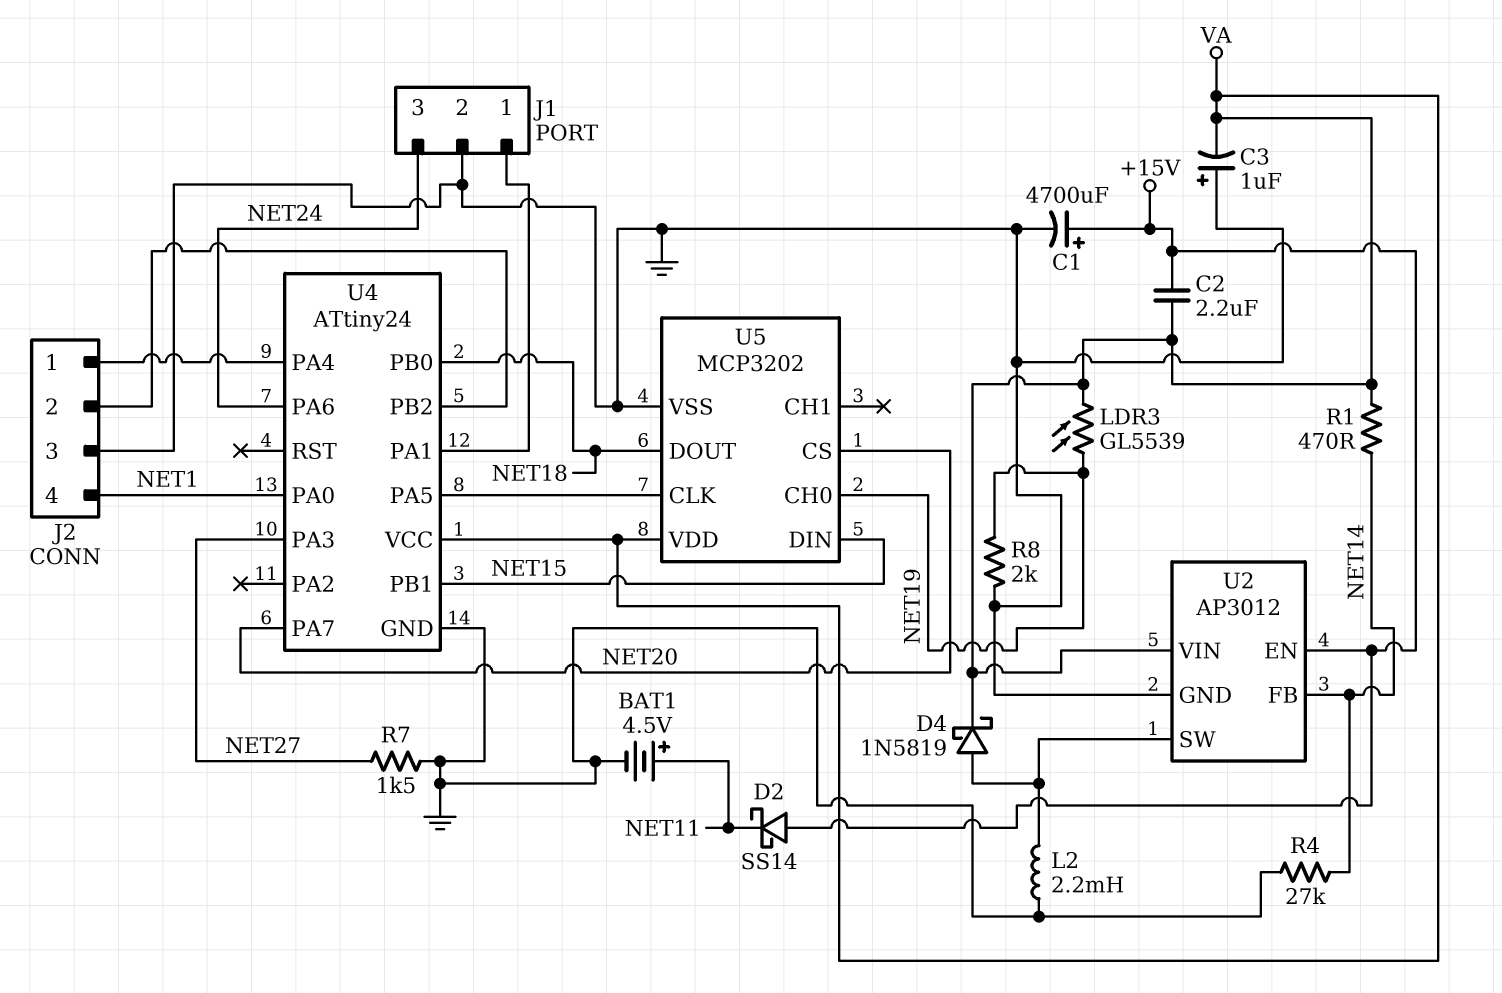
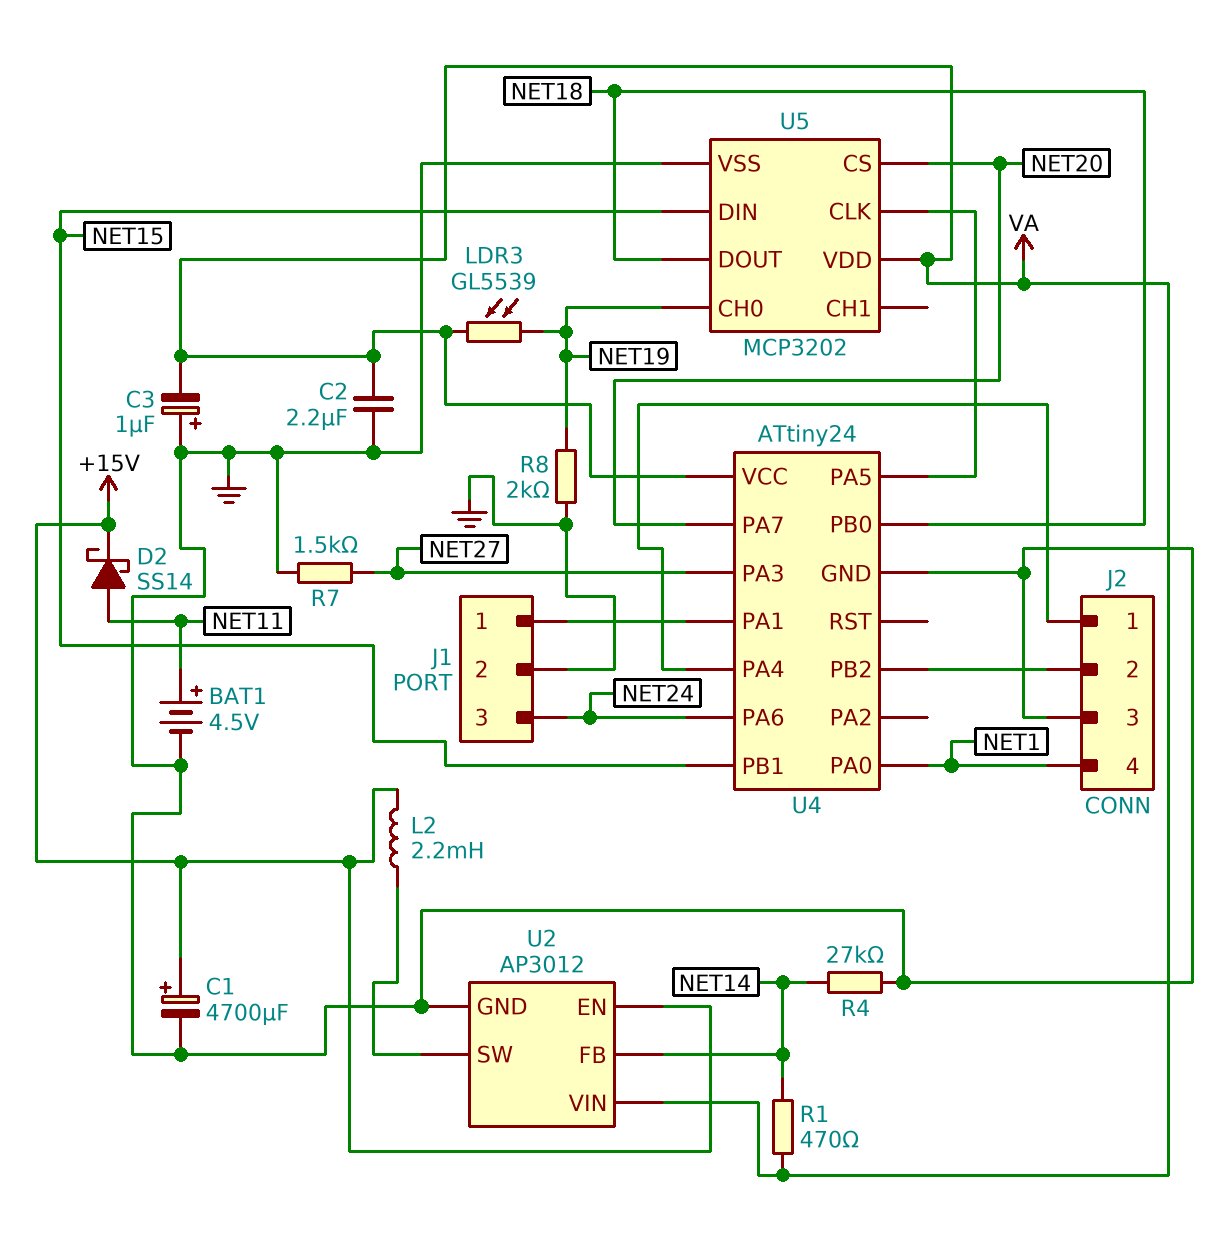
C2: 2.2uF (+15V, VA) -> 2.2uF (GND, VA)
D2: schottky SS14 (A +15V, K NET11) -> schottky SS14 (A NET11, K +15V)
D4: schottky 1N5819 (A U2/SW, K VA) -> none
L2: 2.2mH (GND, U2/SW) -> 2.2mH (+15V, U2/SW)

